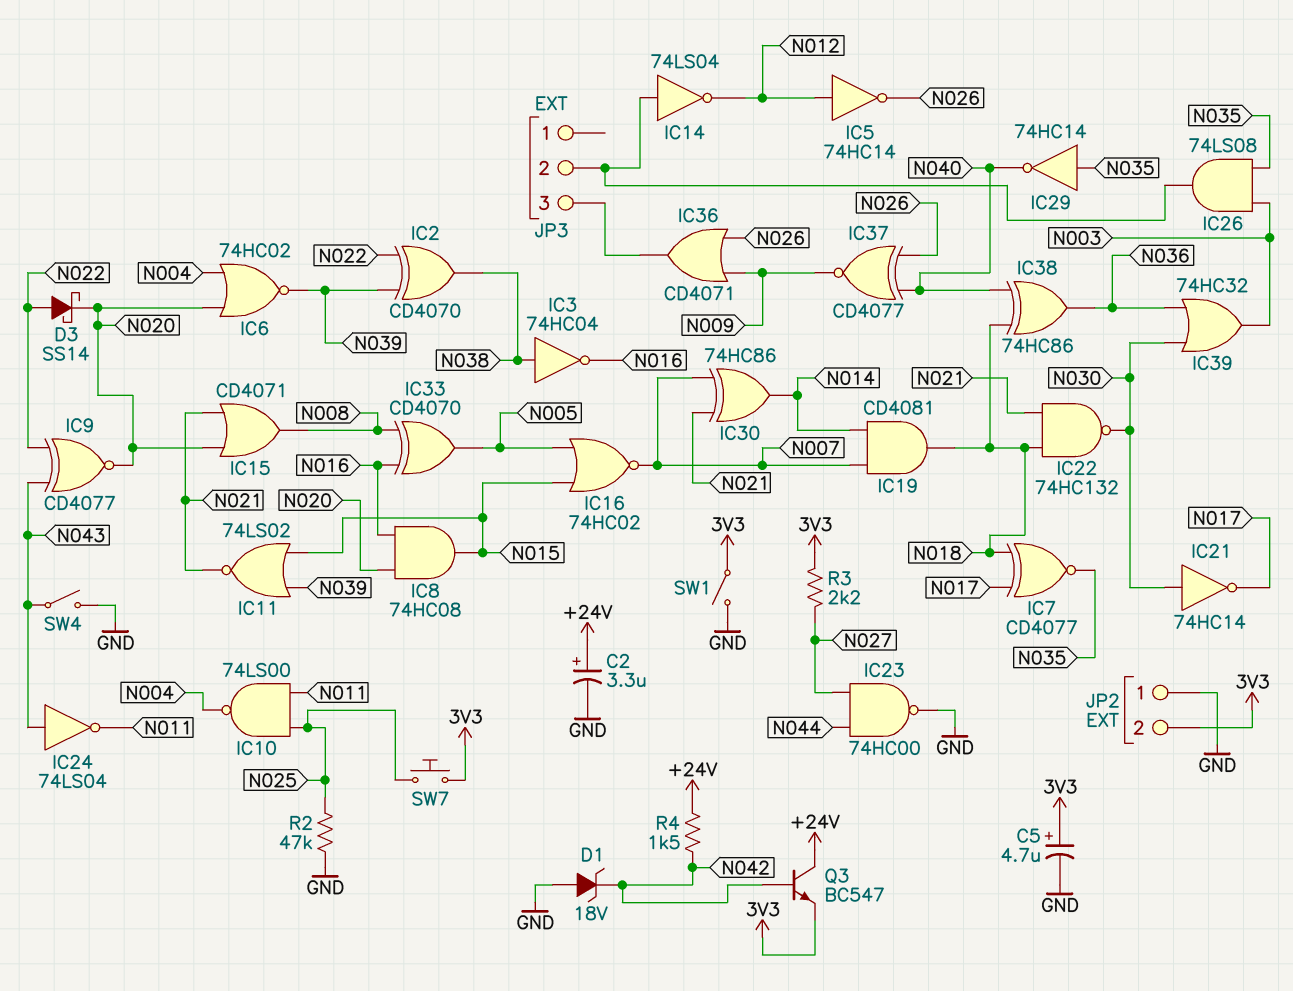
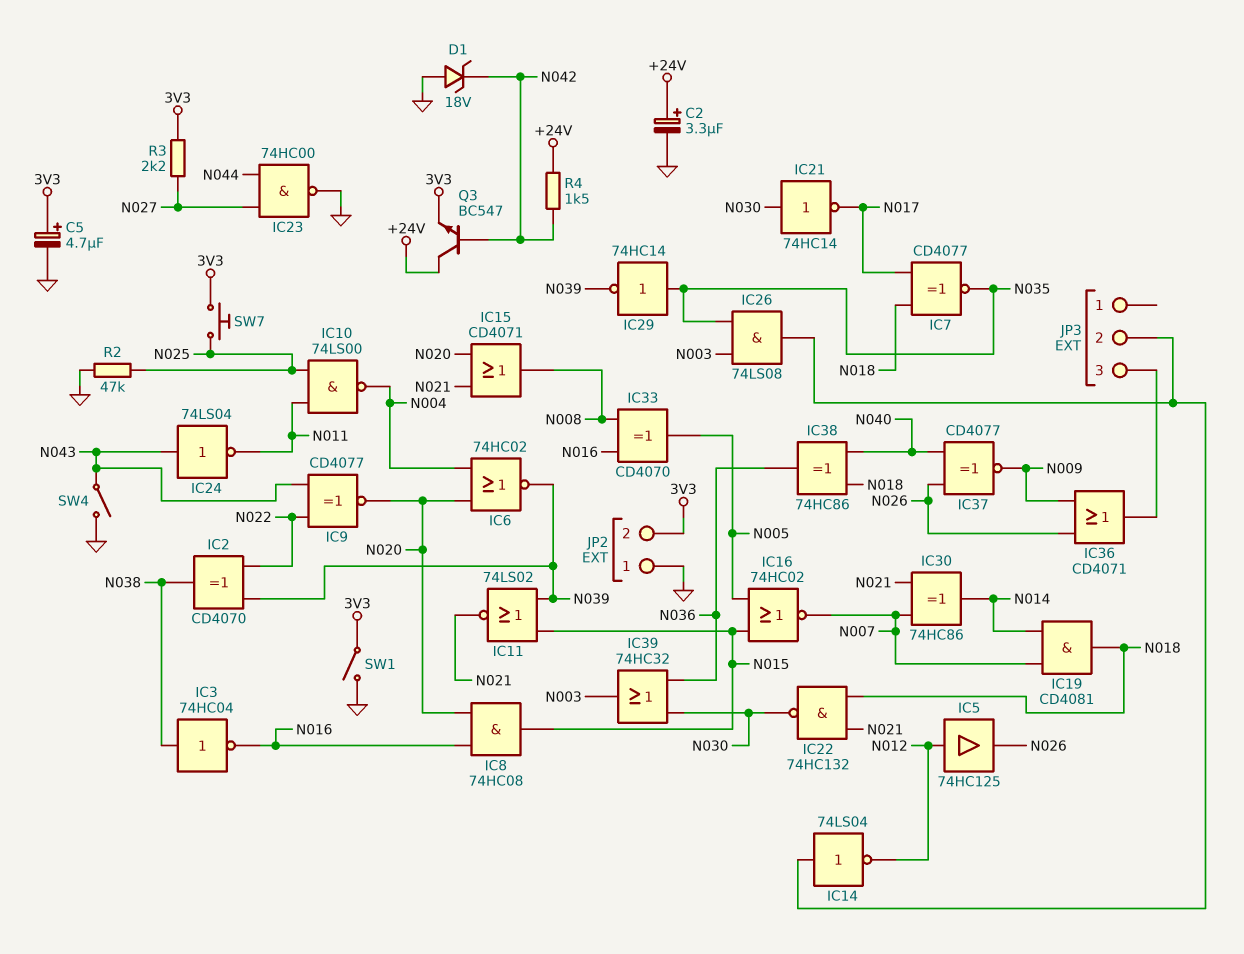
D3: schottky SS14 (A N022, K N020) -> none
IC5: NOT 74HC14 (in N012, out N026) -> buffer 74HC125 (in N012, out N026)
IC29: NOT 74HC14 (in N035, out N040) -> NOT 74HC14 (in N035, out N039)

